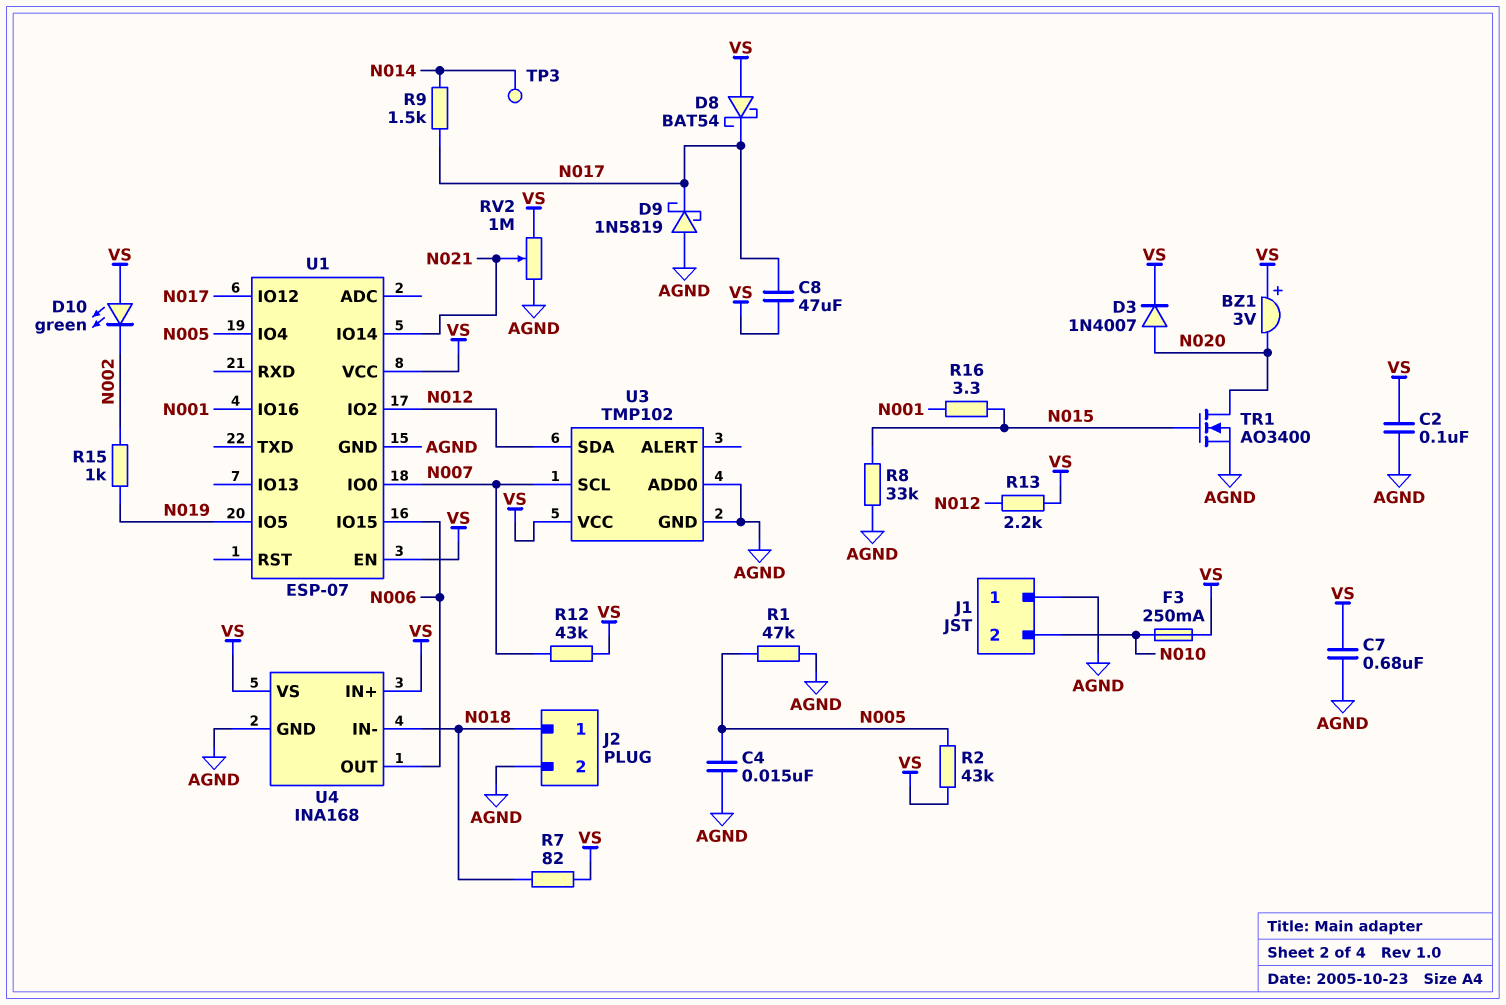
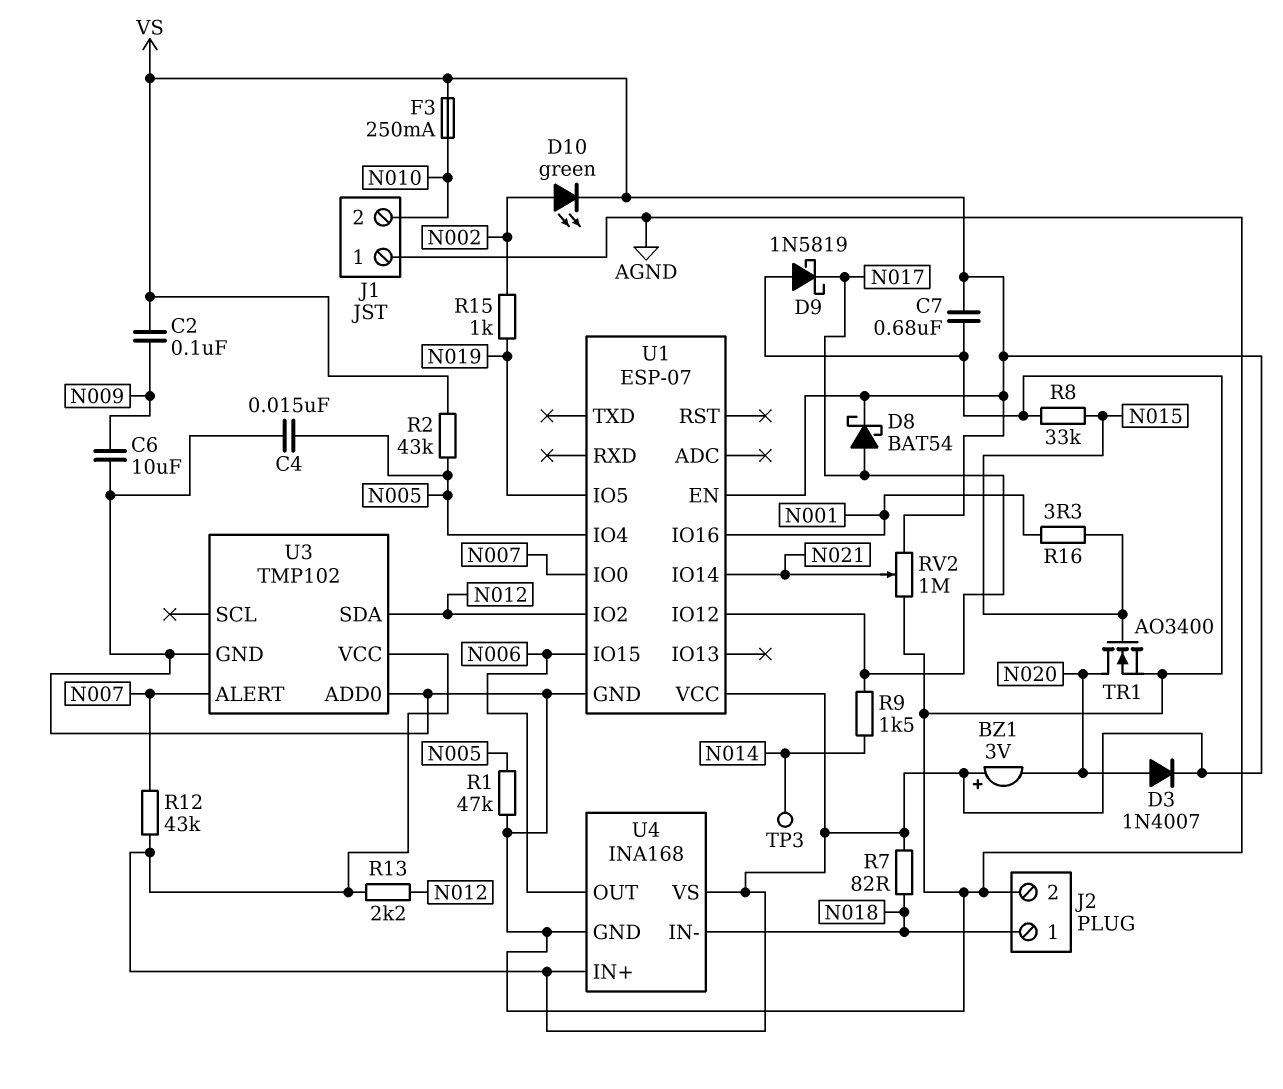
C2: 100nF (AGND, VS) -> 100nF (N009, VS)
C6: none -> 10uF (AGND, N009)
C8: 47uF (N017, VS) -> none
D8: schottky BAT54 (A VS, K N017) -> schottky BAT54 (A N017, K VS)
D10: LED green (A VS, K N002) -> LED green (A N002, K VS)
U3 pin ALERT: none -> N007
U3 pin SCL: N007 -> none

